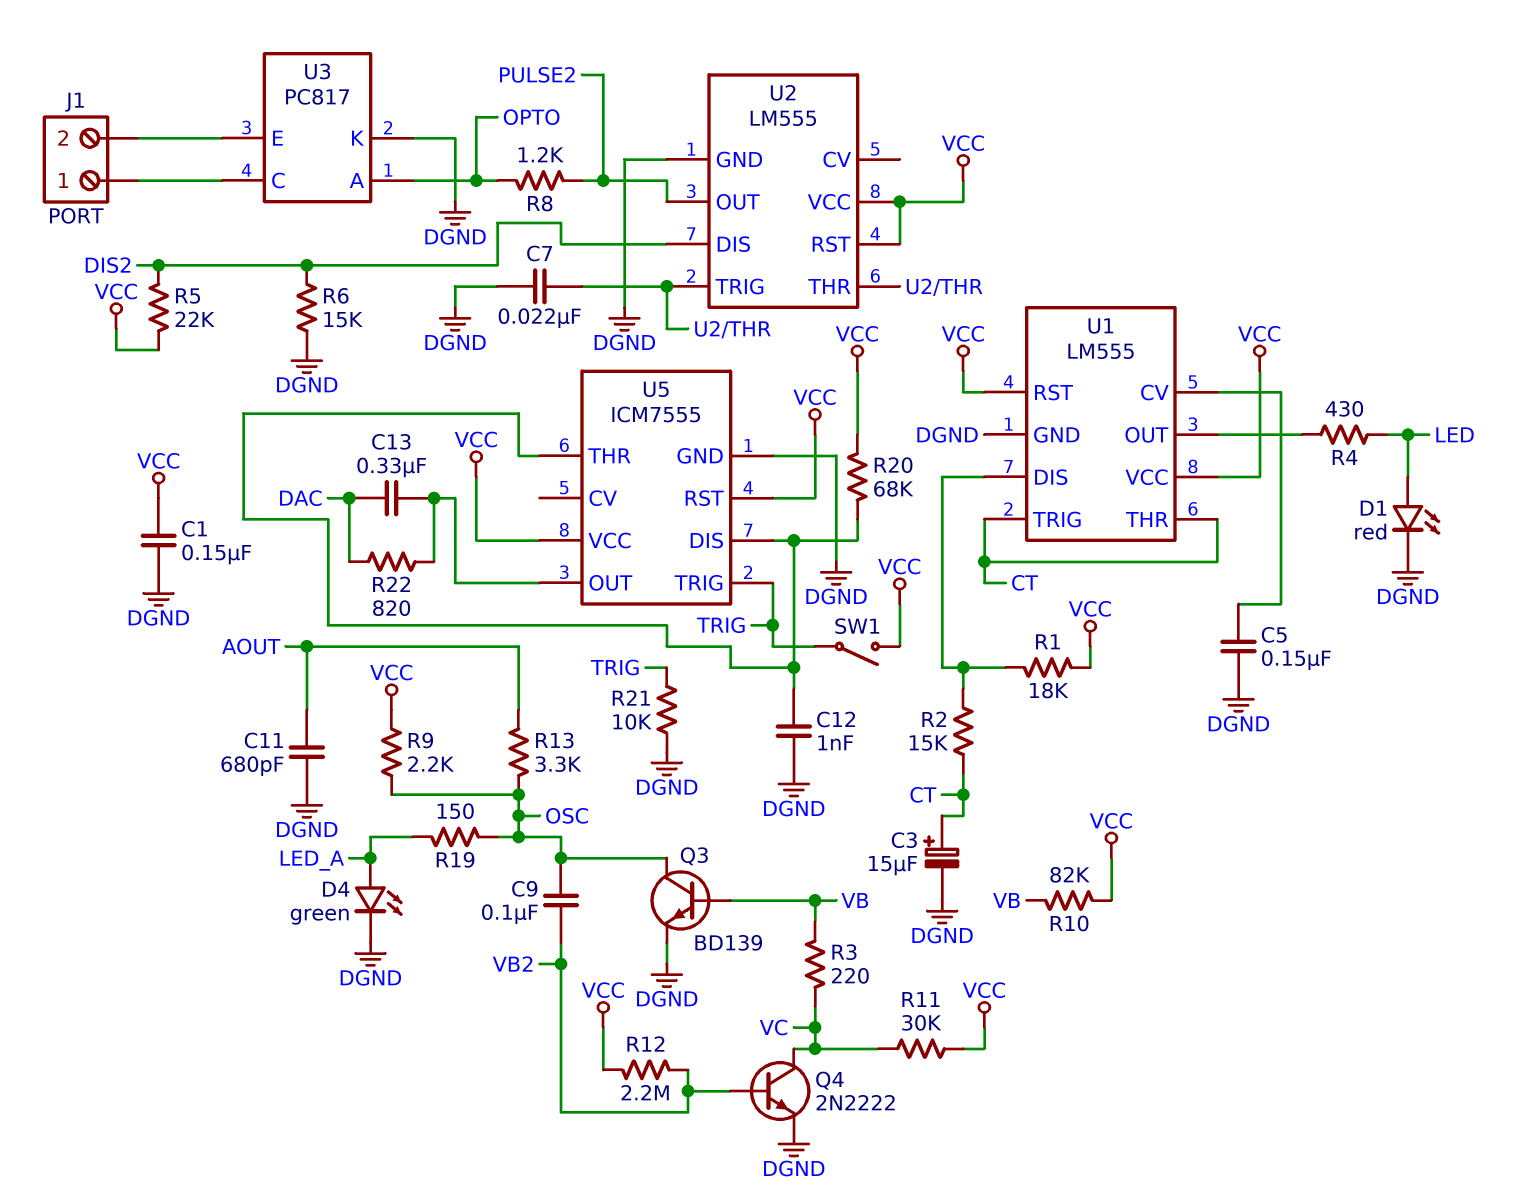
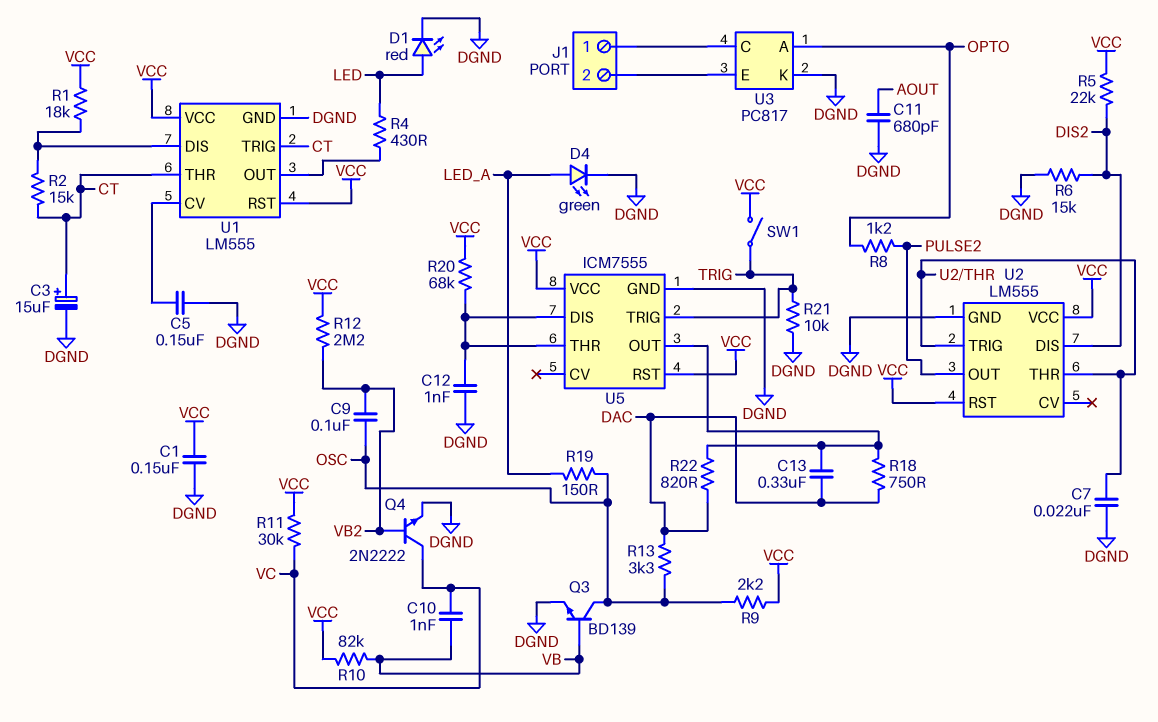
C10: none -> 1nF (VB, VC)
R3: 220 (VB, VC) -> none
R13: 3.3k (AOUT, OSC) -> 3.3k (DAC, OSC)
R18: none -> 750 (DAC, U5/OUT)

